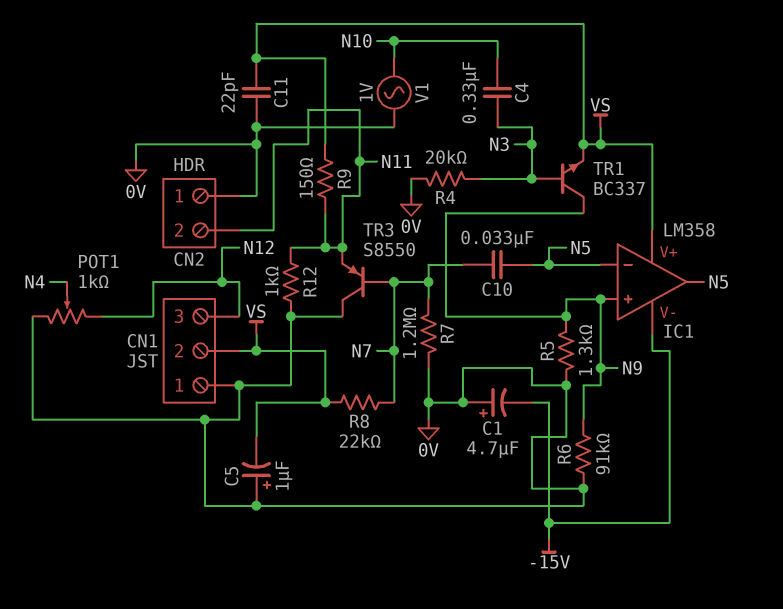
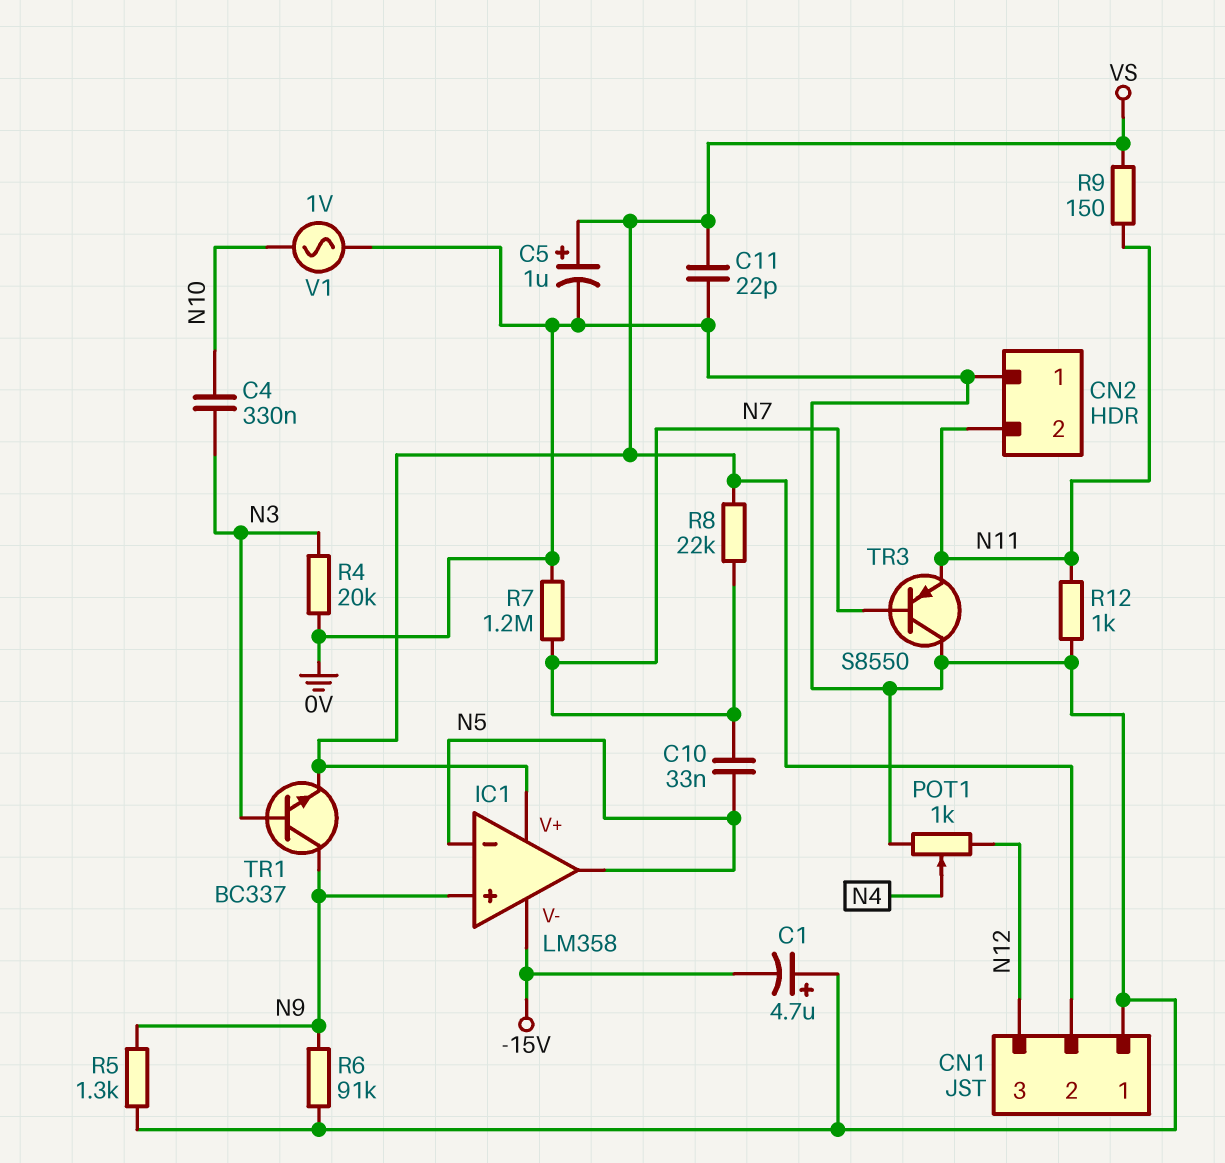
C5: 1uF (plus 0V, minus VS) -> 1uF (plus VS, minus 0V)

